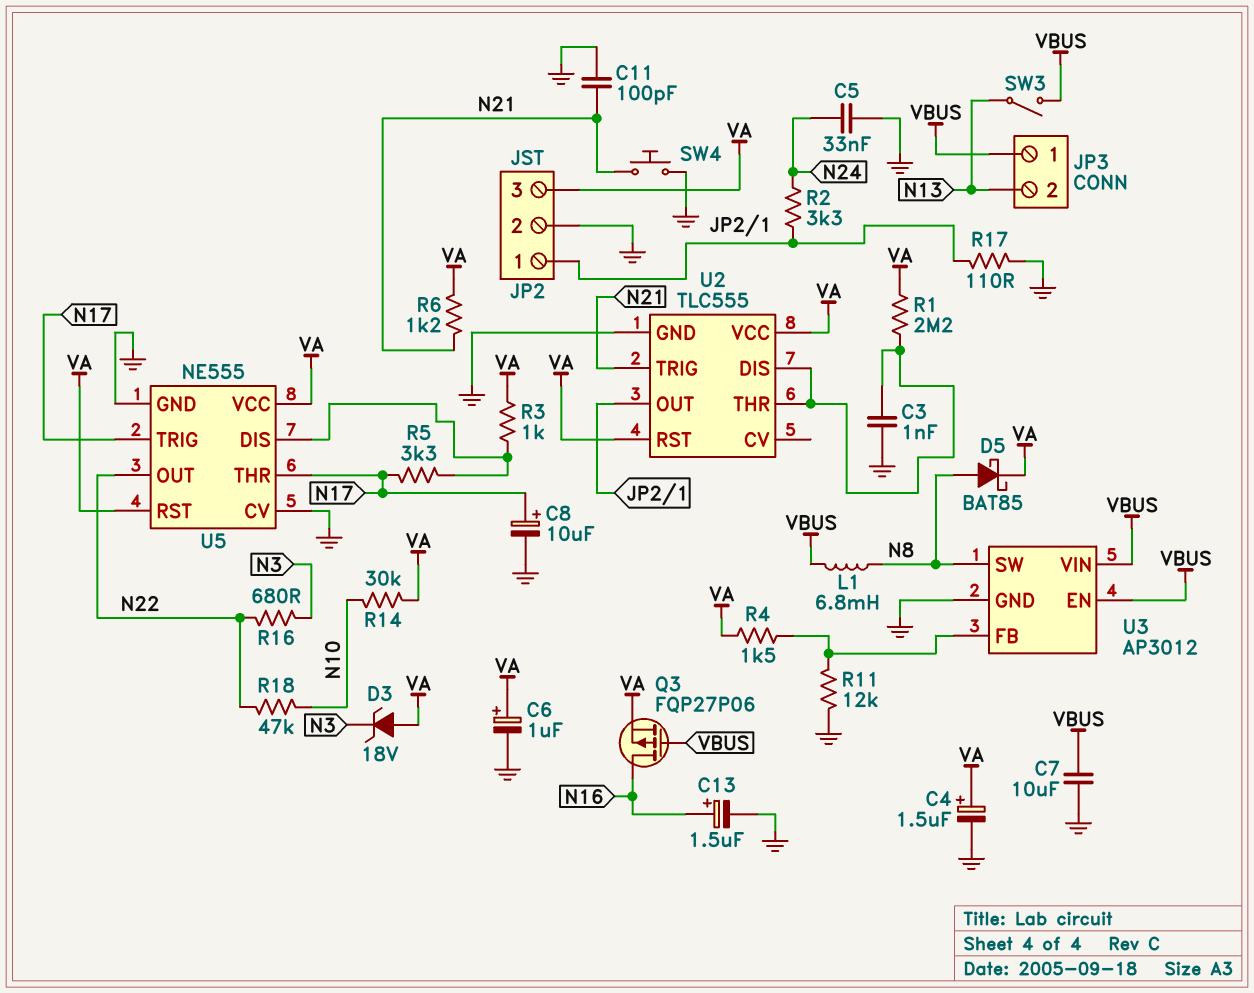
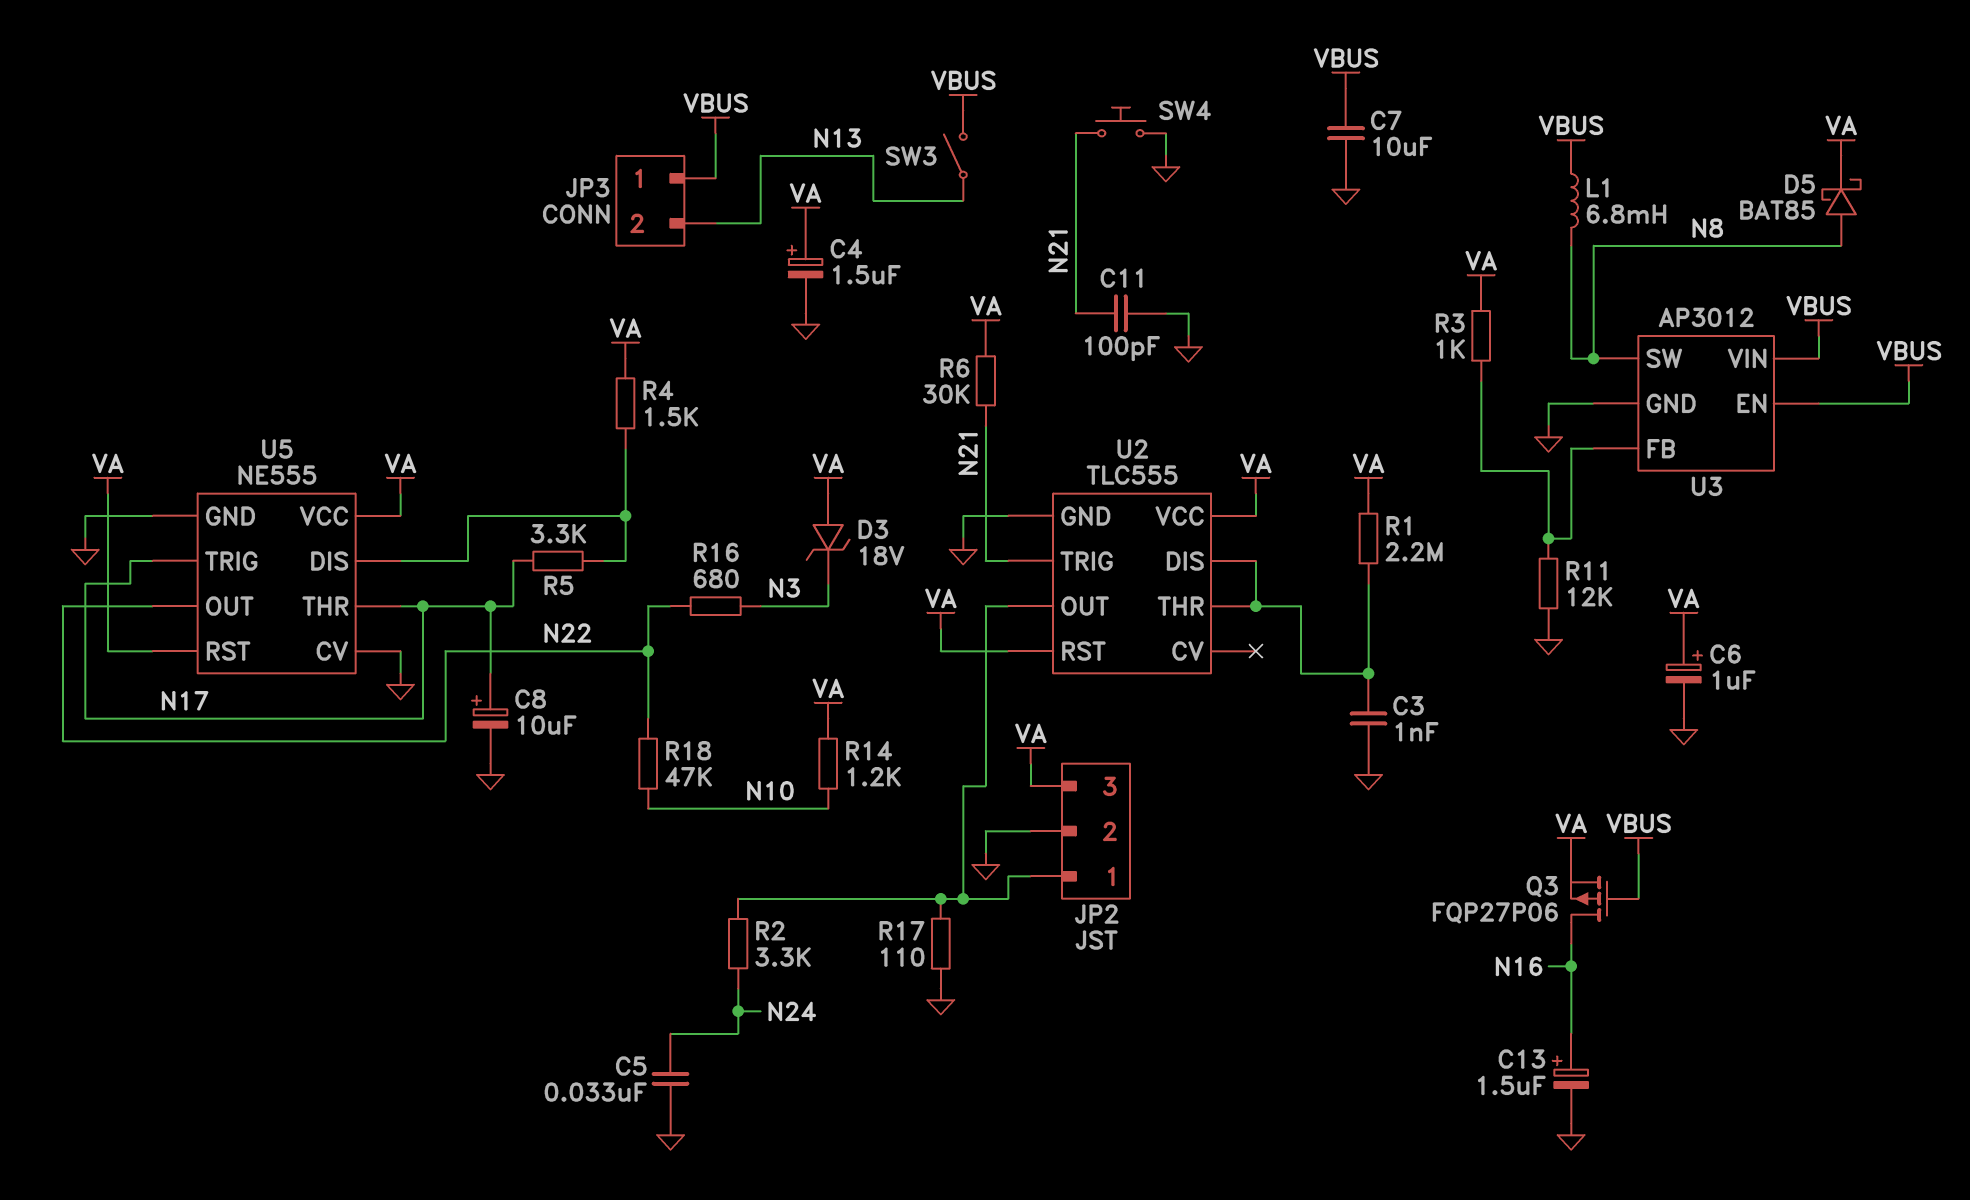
R3: 1k (U5/DIS, VA) -> 1k (U3/FB, VA)
R4: 1.5k (U3/FB, VA) -> 1.5k (U5/DIS, VA)
R6: 1.2k (N21, VA) -> 30k (N21, VA)
R14: 30k (N10, VA) -> 1.2k (N10, VA)

